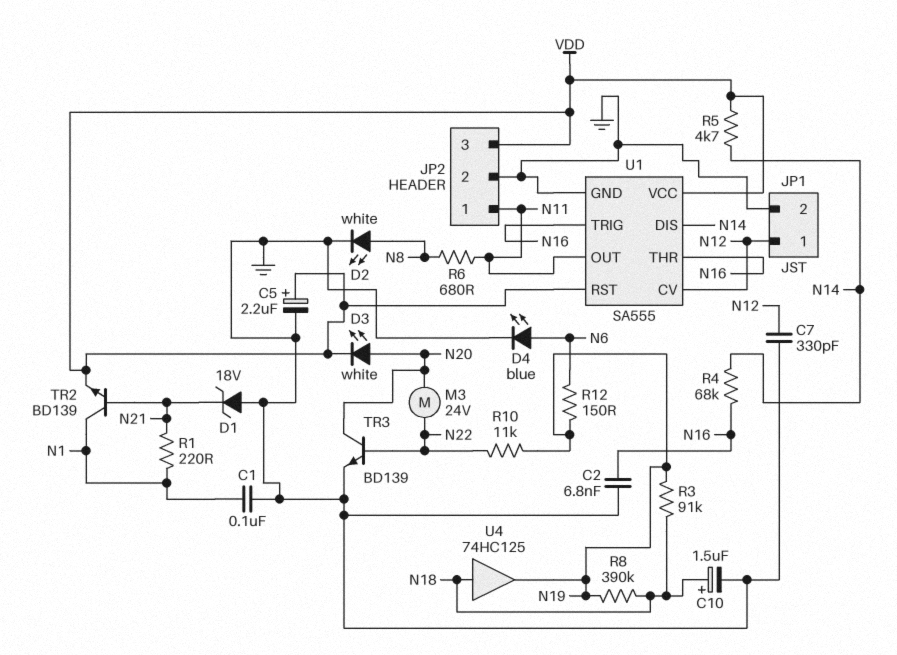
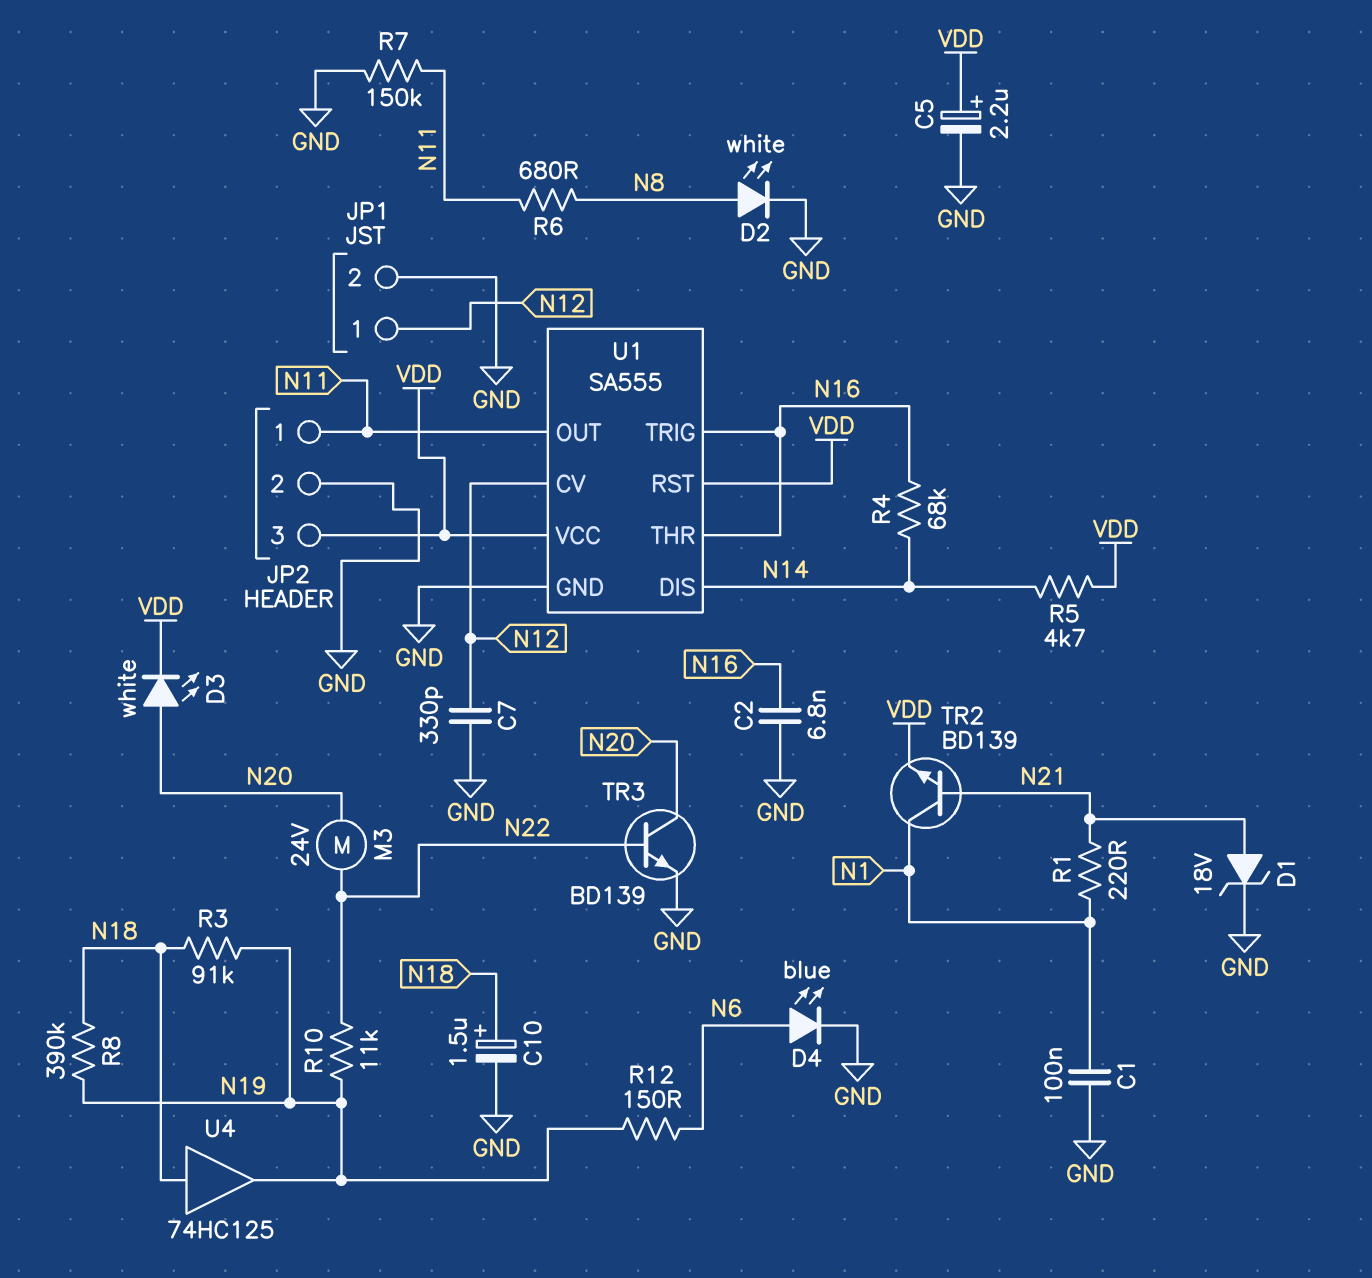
D1: zener 18V (A GND, K N21) -> zener 18V (A N21, K GND)
R7: none -> 150k (GND, N11)

